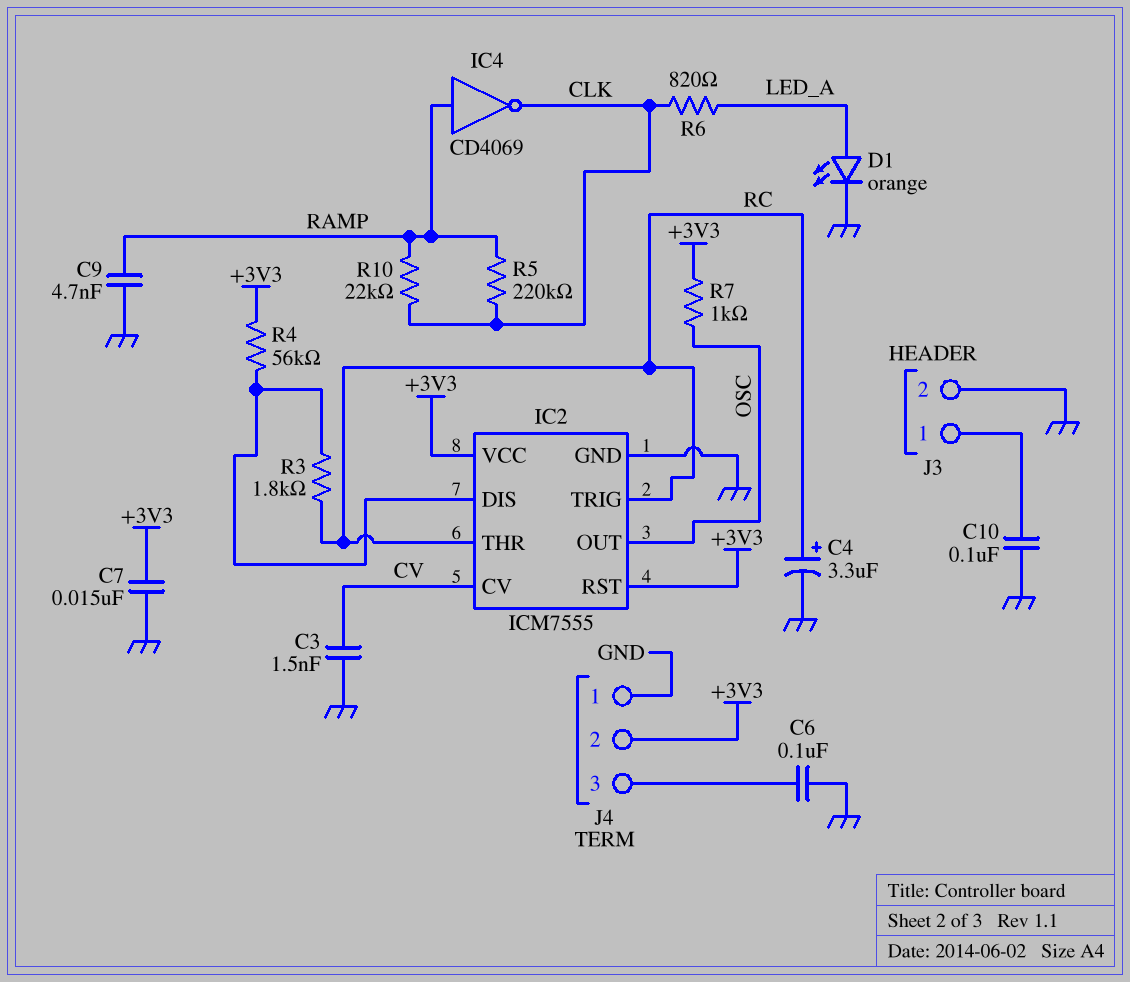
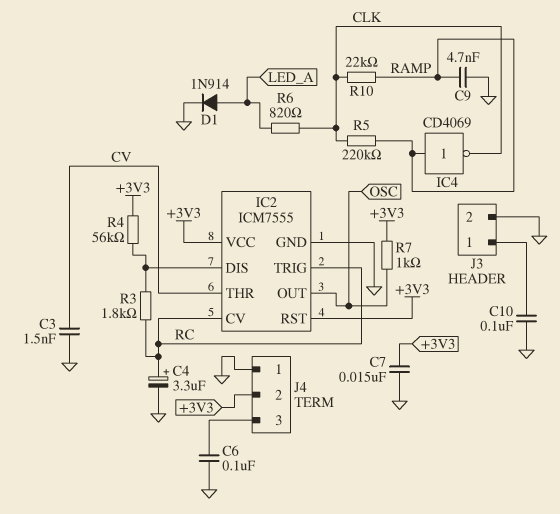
D1: LED orange (A LED_A, K GND) -> diode 1N914 (A LED_A, K GND)
IC2 pin CV: CV -> RC
IC2 pin THR: RC -> CV

